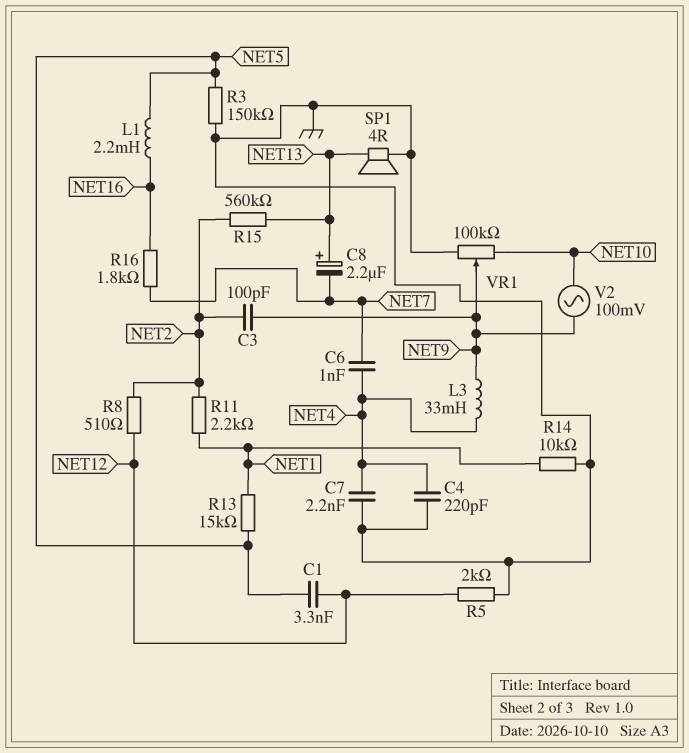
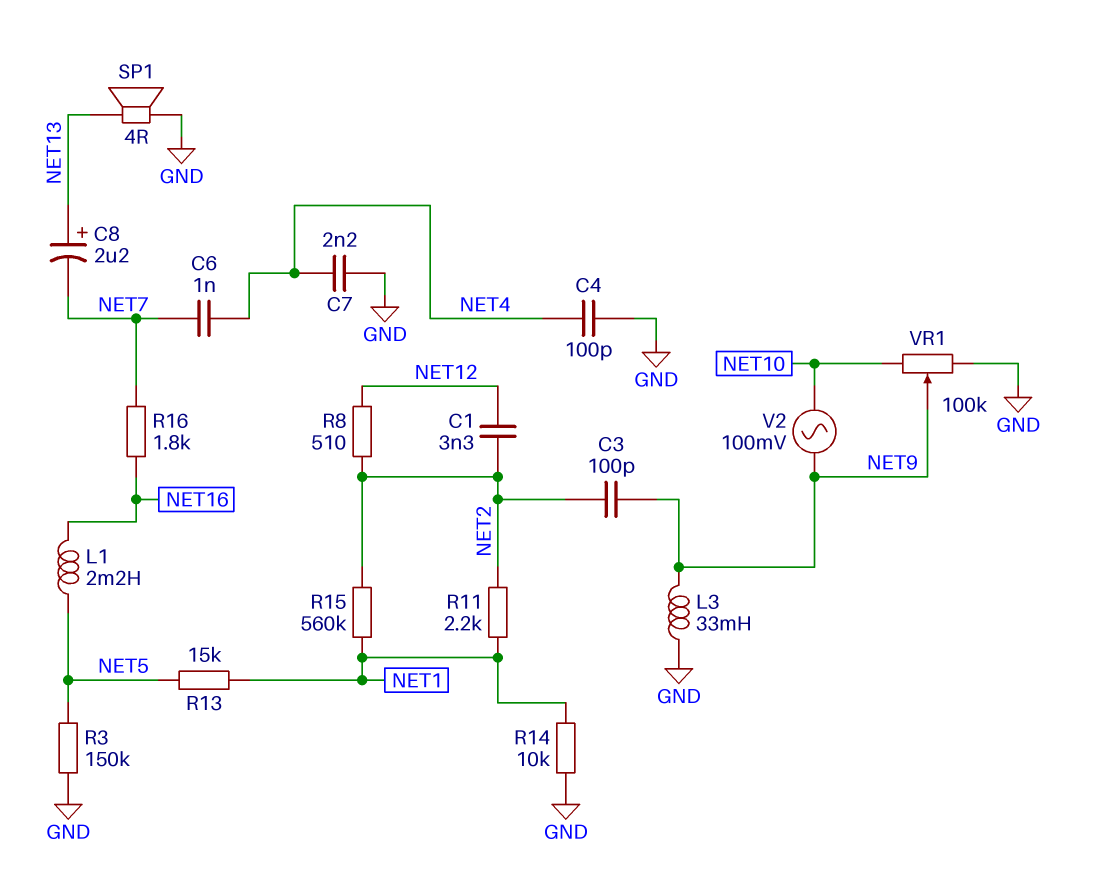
C1: 3.3nF (NET5, NET12) -> 3.3nF (NET2, NET12)
C4: 220pF (GND, NET4) -> 100pF (GND, NET4)
L3: 33mH (NET4, NET9) -> 33mH (GND, NET9)
R5: 2k (GND, NET12) -> none
R15: 560k (NET2, NET13) -> 560k (NET1, NET2)

